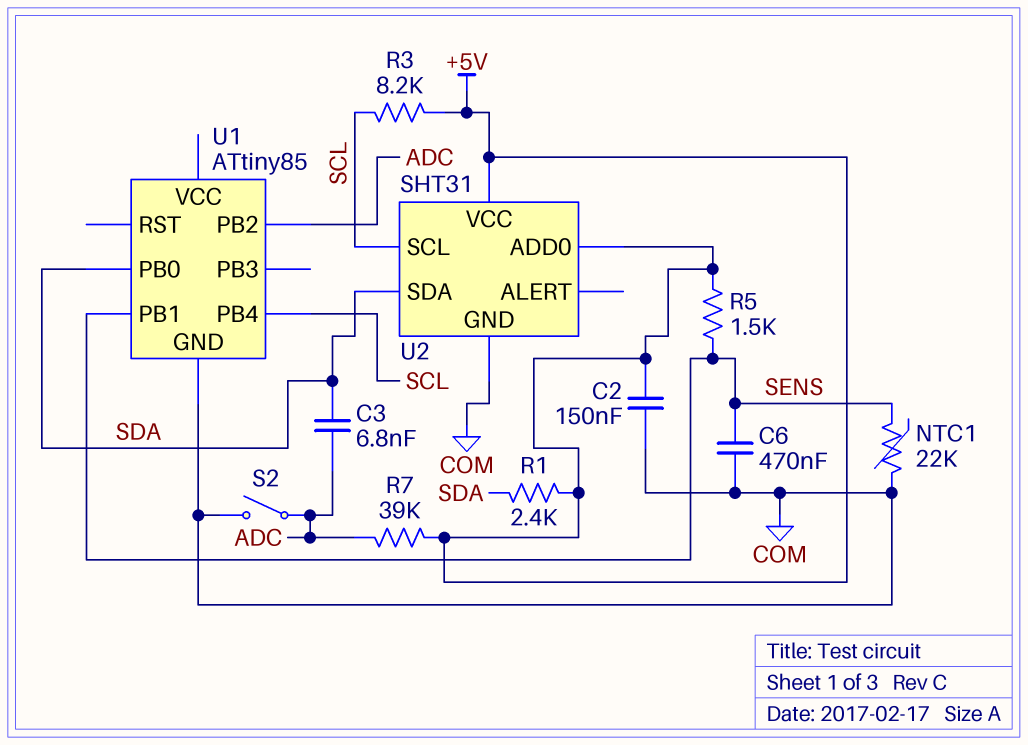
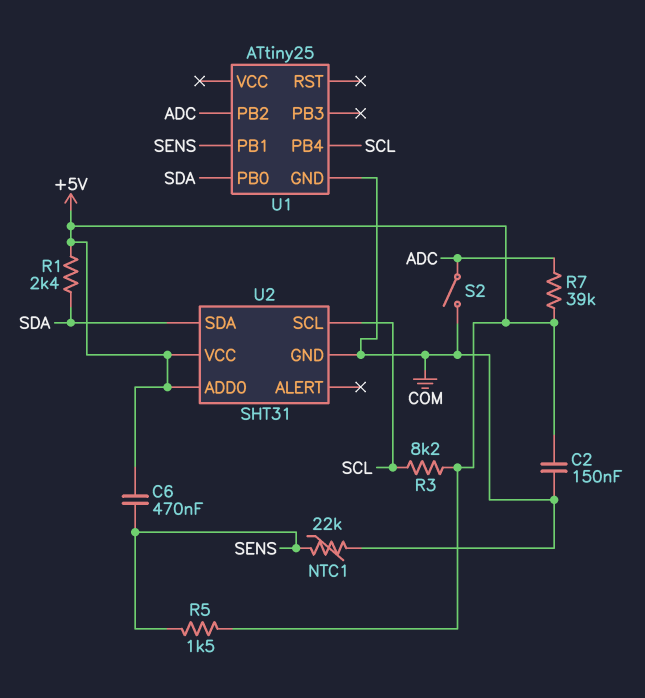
C3: 6.8nF (ADC, SDA) -> none
C6: 470nF (COM, SENS) -> 470nF (+5V, SENS)
U1: ATtiny85 -> ATtiny25

